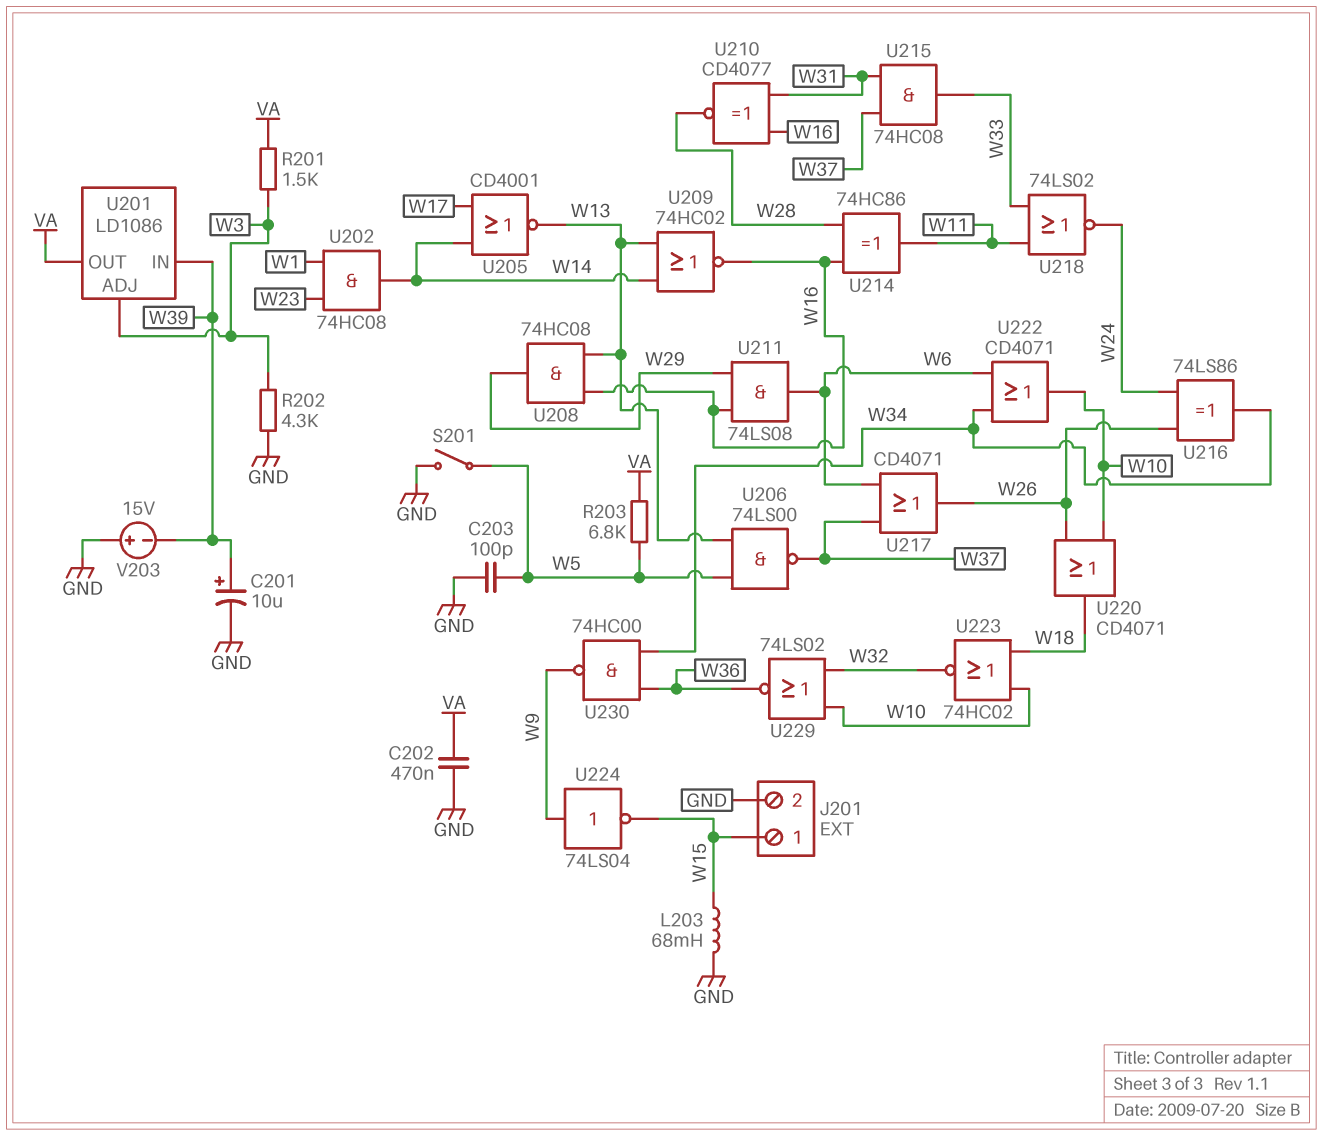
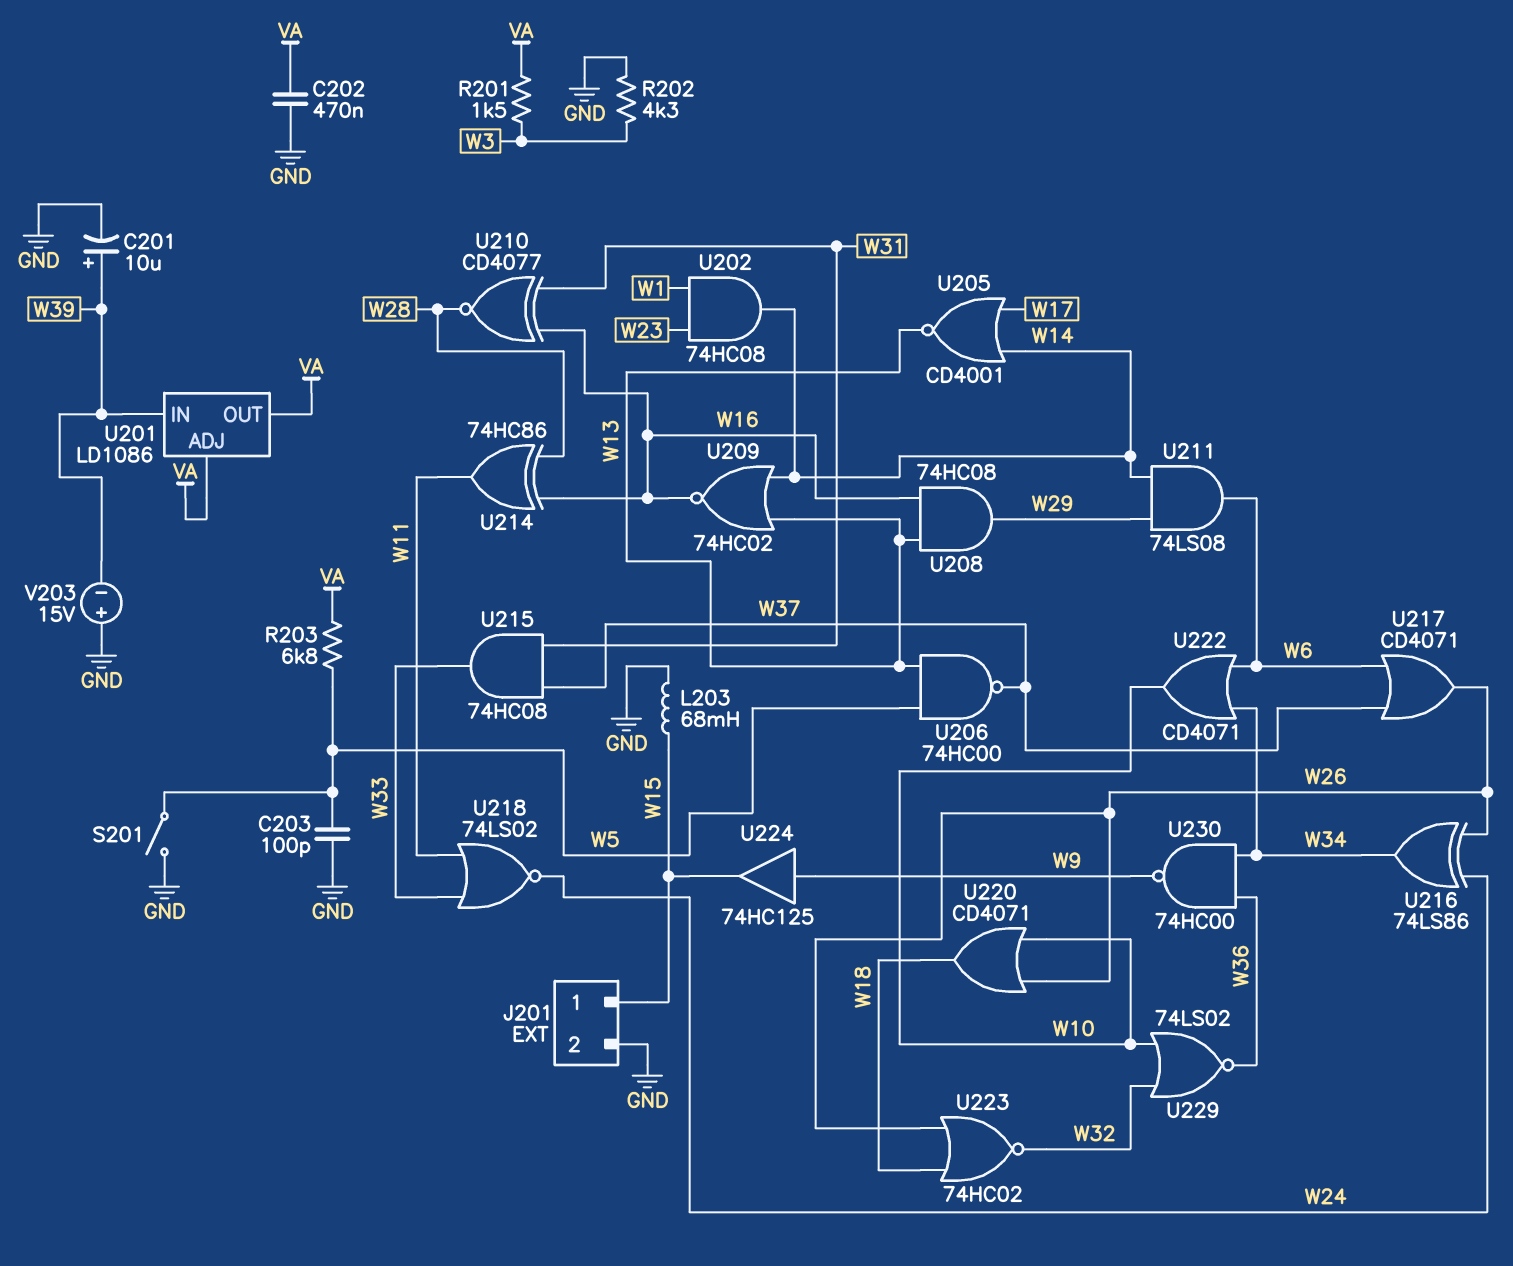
U201 pin ADJ: W3 -> VA
U206: NAND 74LS00 (in W5, in W13, out W37) -> NAND 74HC00 (in W5, in W13, out W37)
U211: AND 74LS08 (in W16, in W29, out W6) -> AND 74LS08 (in W14, in W29, out W6)
U223: NOR 74HC02 (in W10, in W18, out W32) -> NOR 74HC02 (in W18, in W26, out W32)
U224: NOT 74LS04 (in W9, out W15) -> buffer 74HC125 (in W9, out W15)

